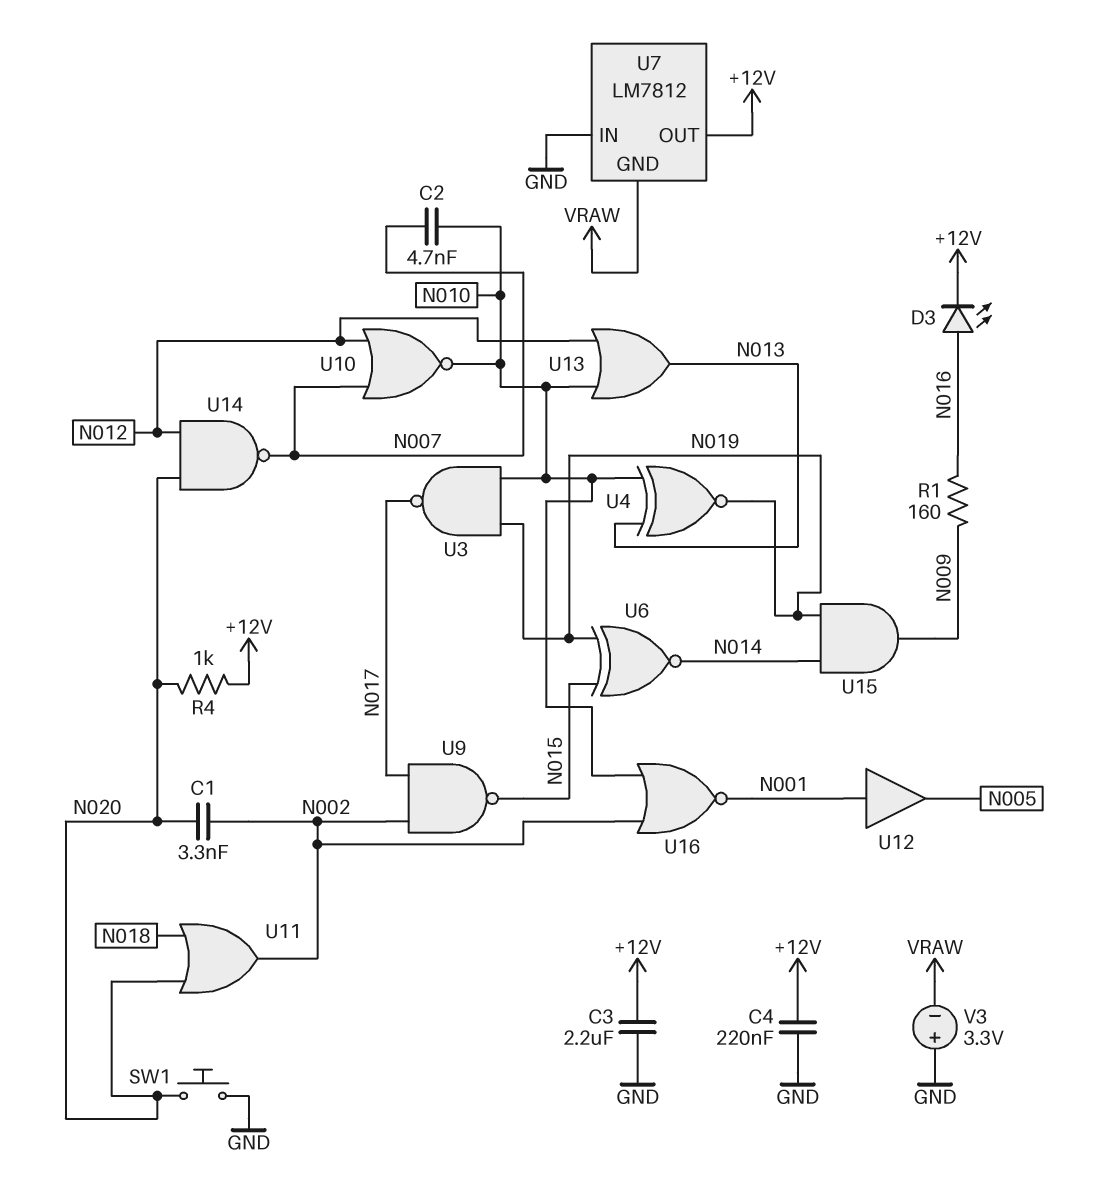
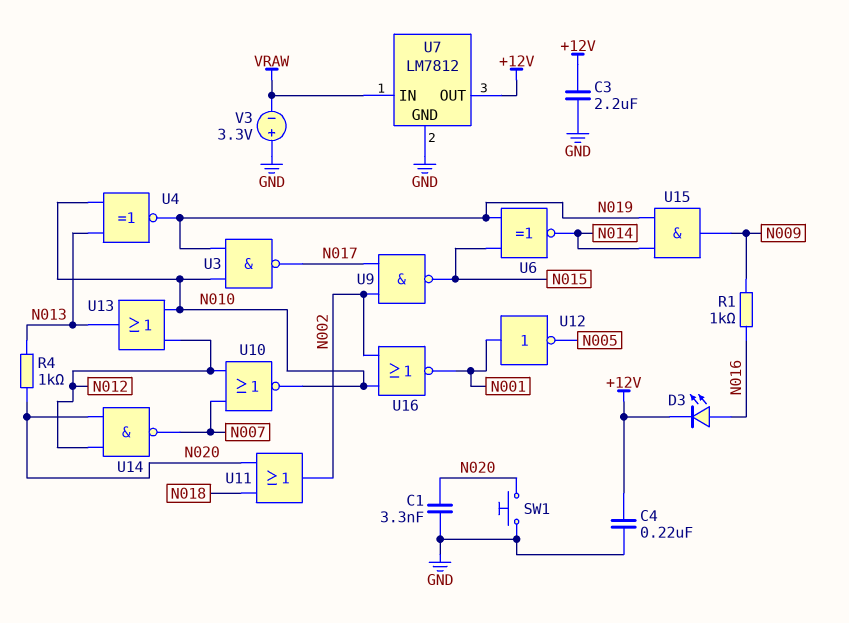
C1: 3.3nF (N002, N020) -> 3.3nF (GND, N020)
C2: 4.7nF (N007, N010) -> none
R1: 160 (N009, N016) -> 1k (N009, N016)
R4: 1k (+12V, N020) -> 1k (N013, N020)
U7 pin GND: VRAW -> GND
U7 pin IN: GND -> VRAW
U12: buffer (in N001, out N005) -> NOT (in N001, out N005)

